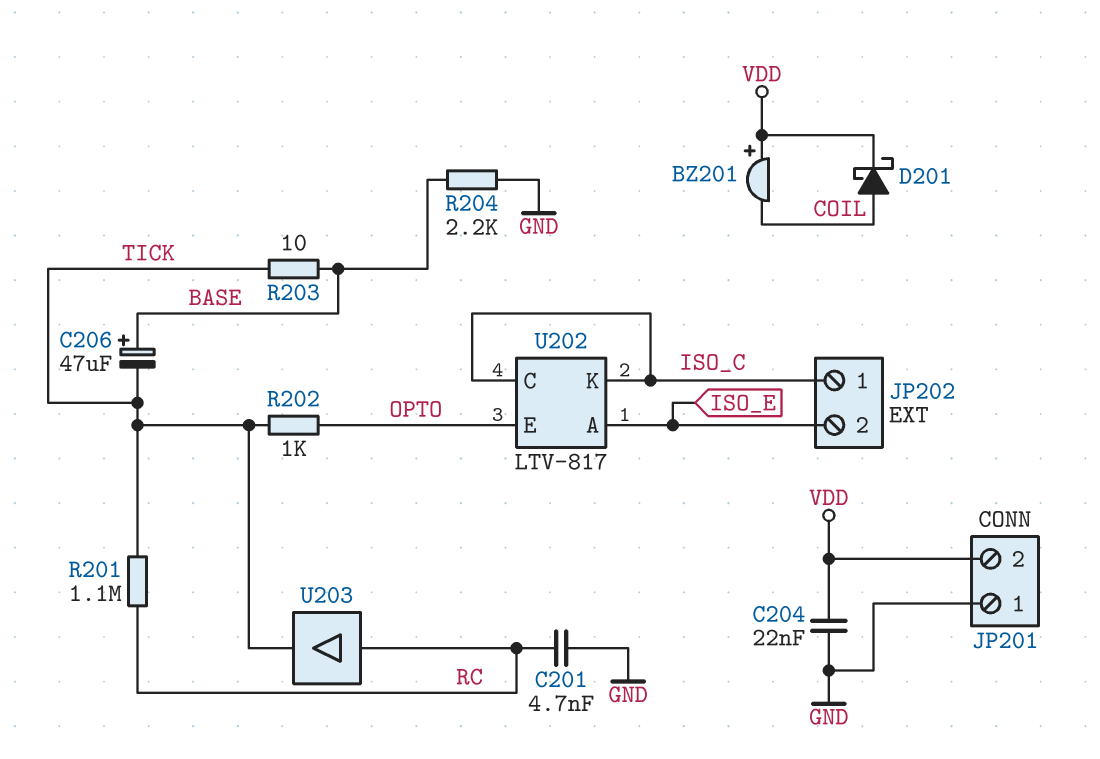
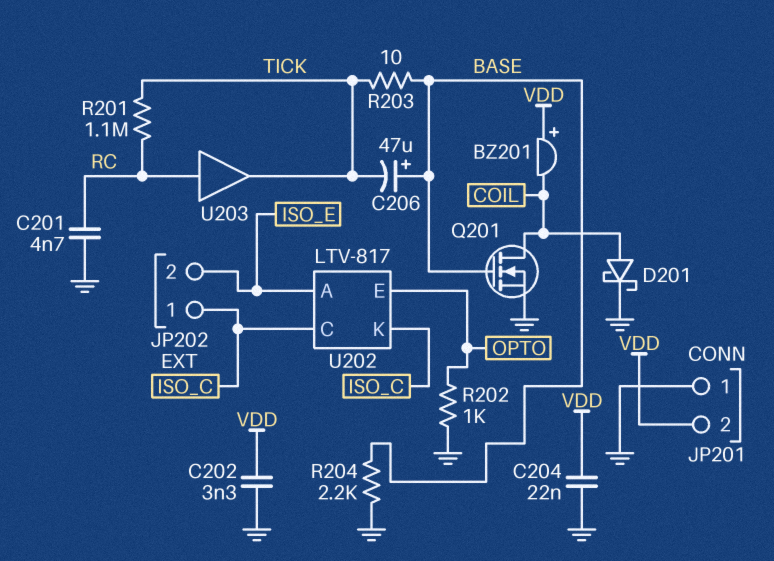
C202: none -> 3.3nF (GND, VDD)
D201: schottky (A COIL, K VDD) -> schottky (A COIL, K GND)
Q201: none -> NMOS (G BASE, D COIL, S GND)
R202: 1k (OPTO, TICK) -> 1k (GND, OPTO)

